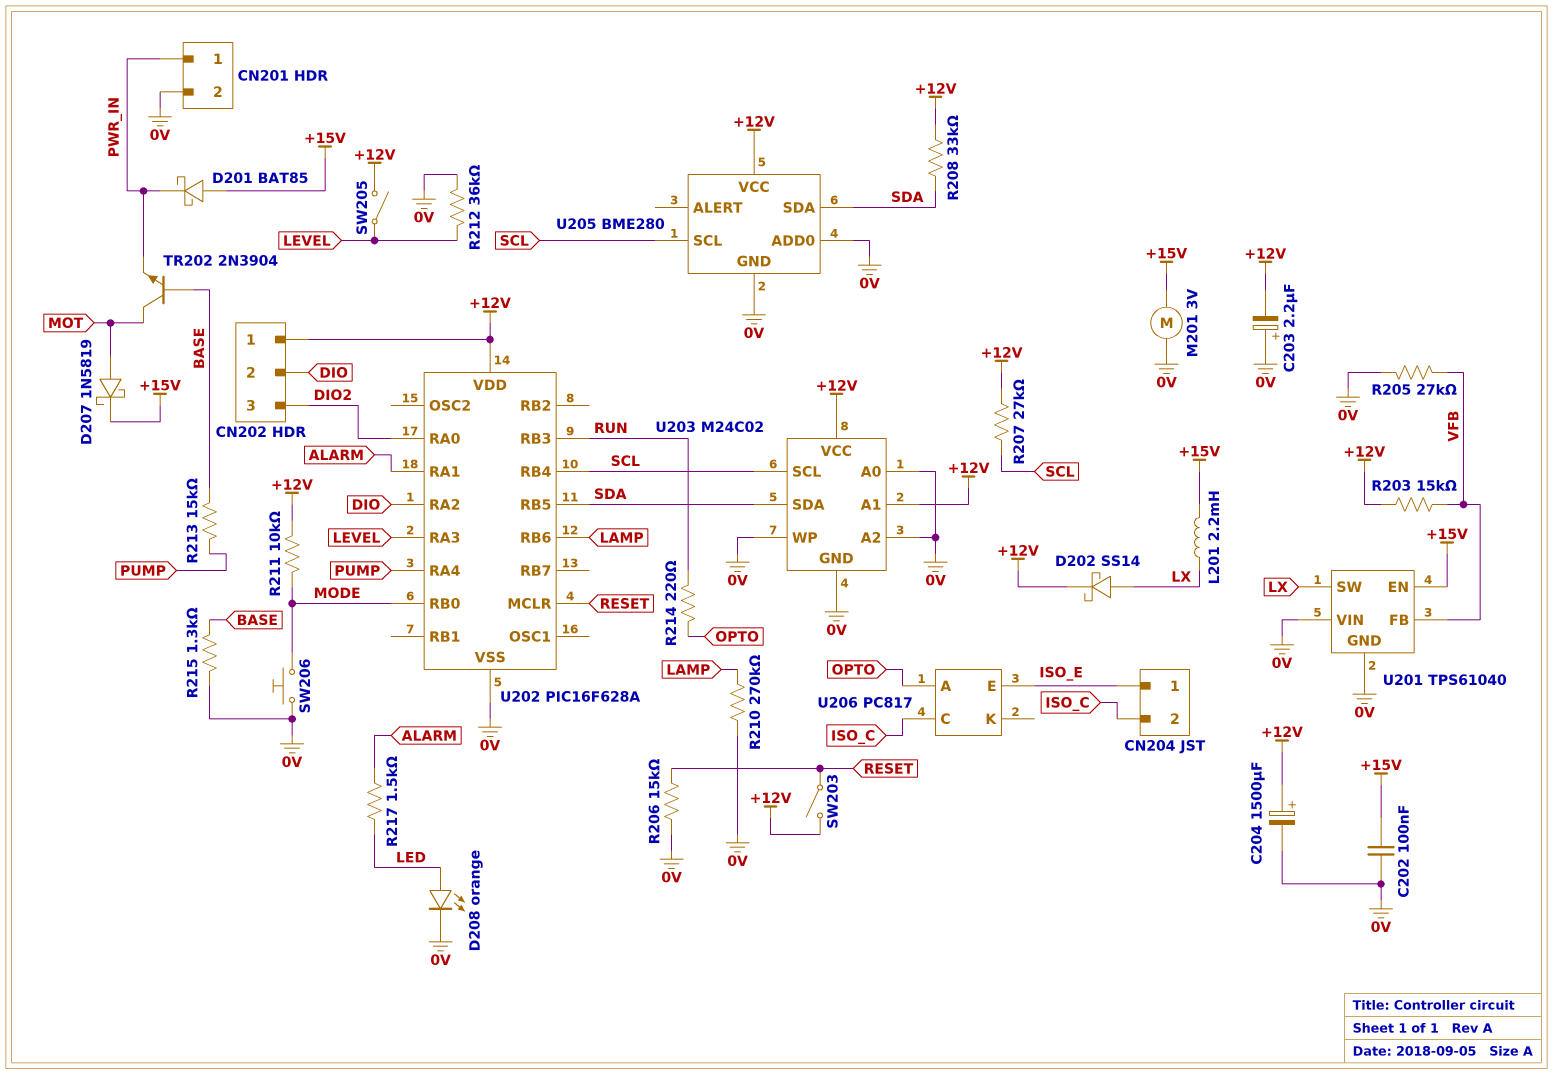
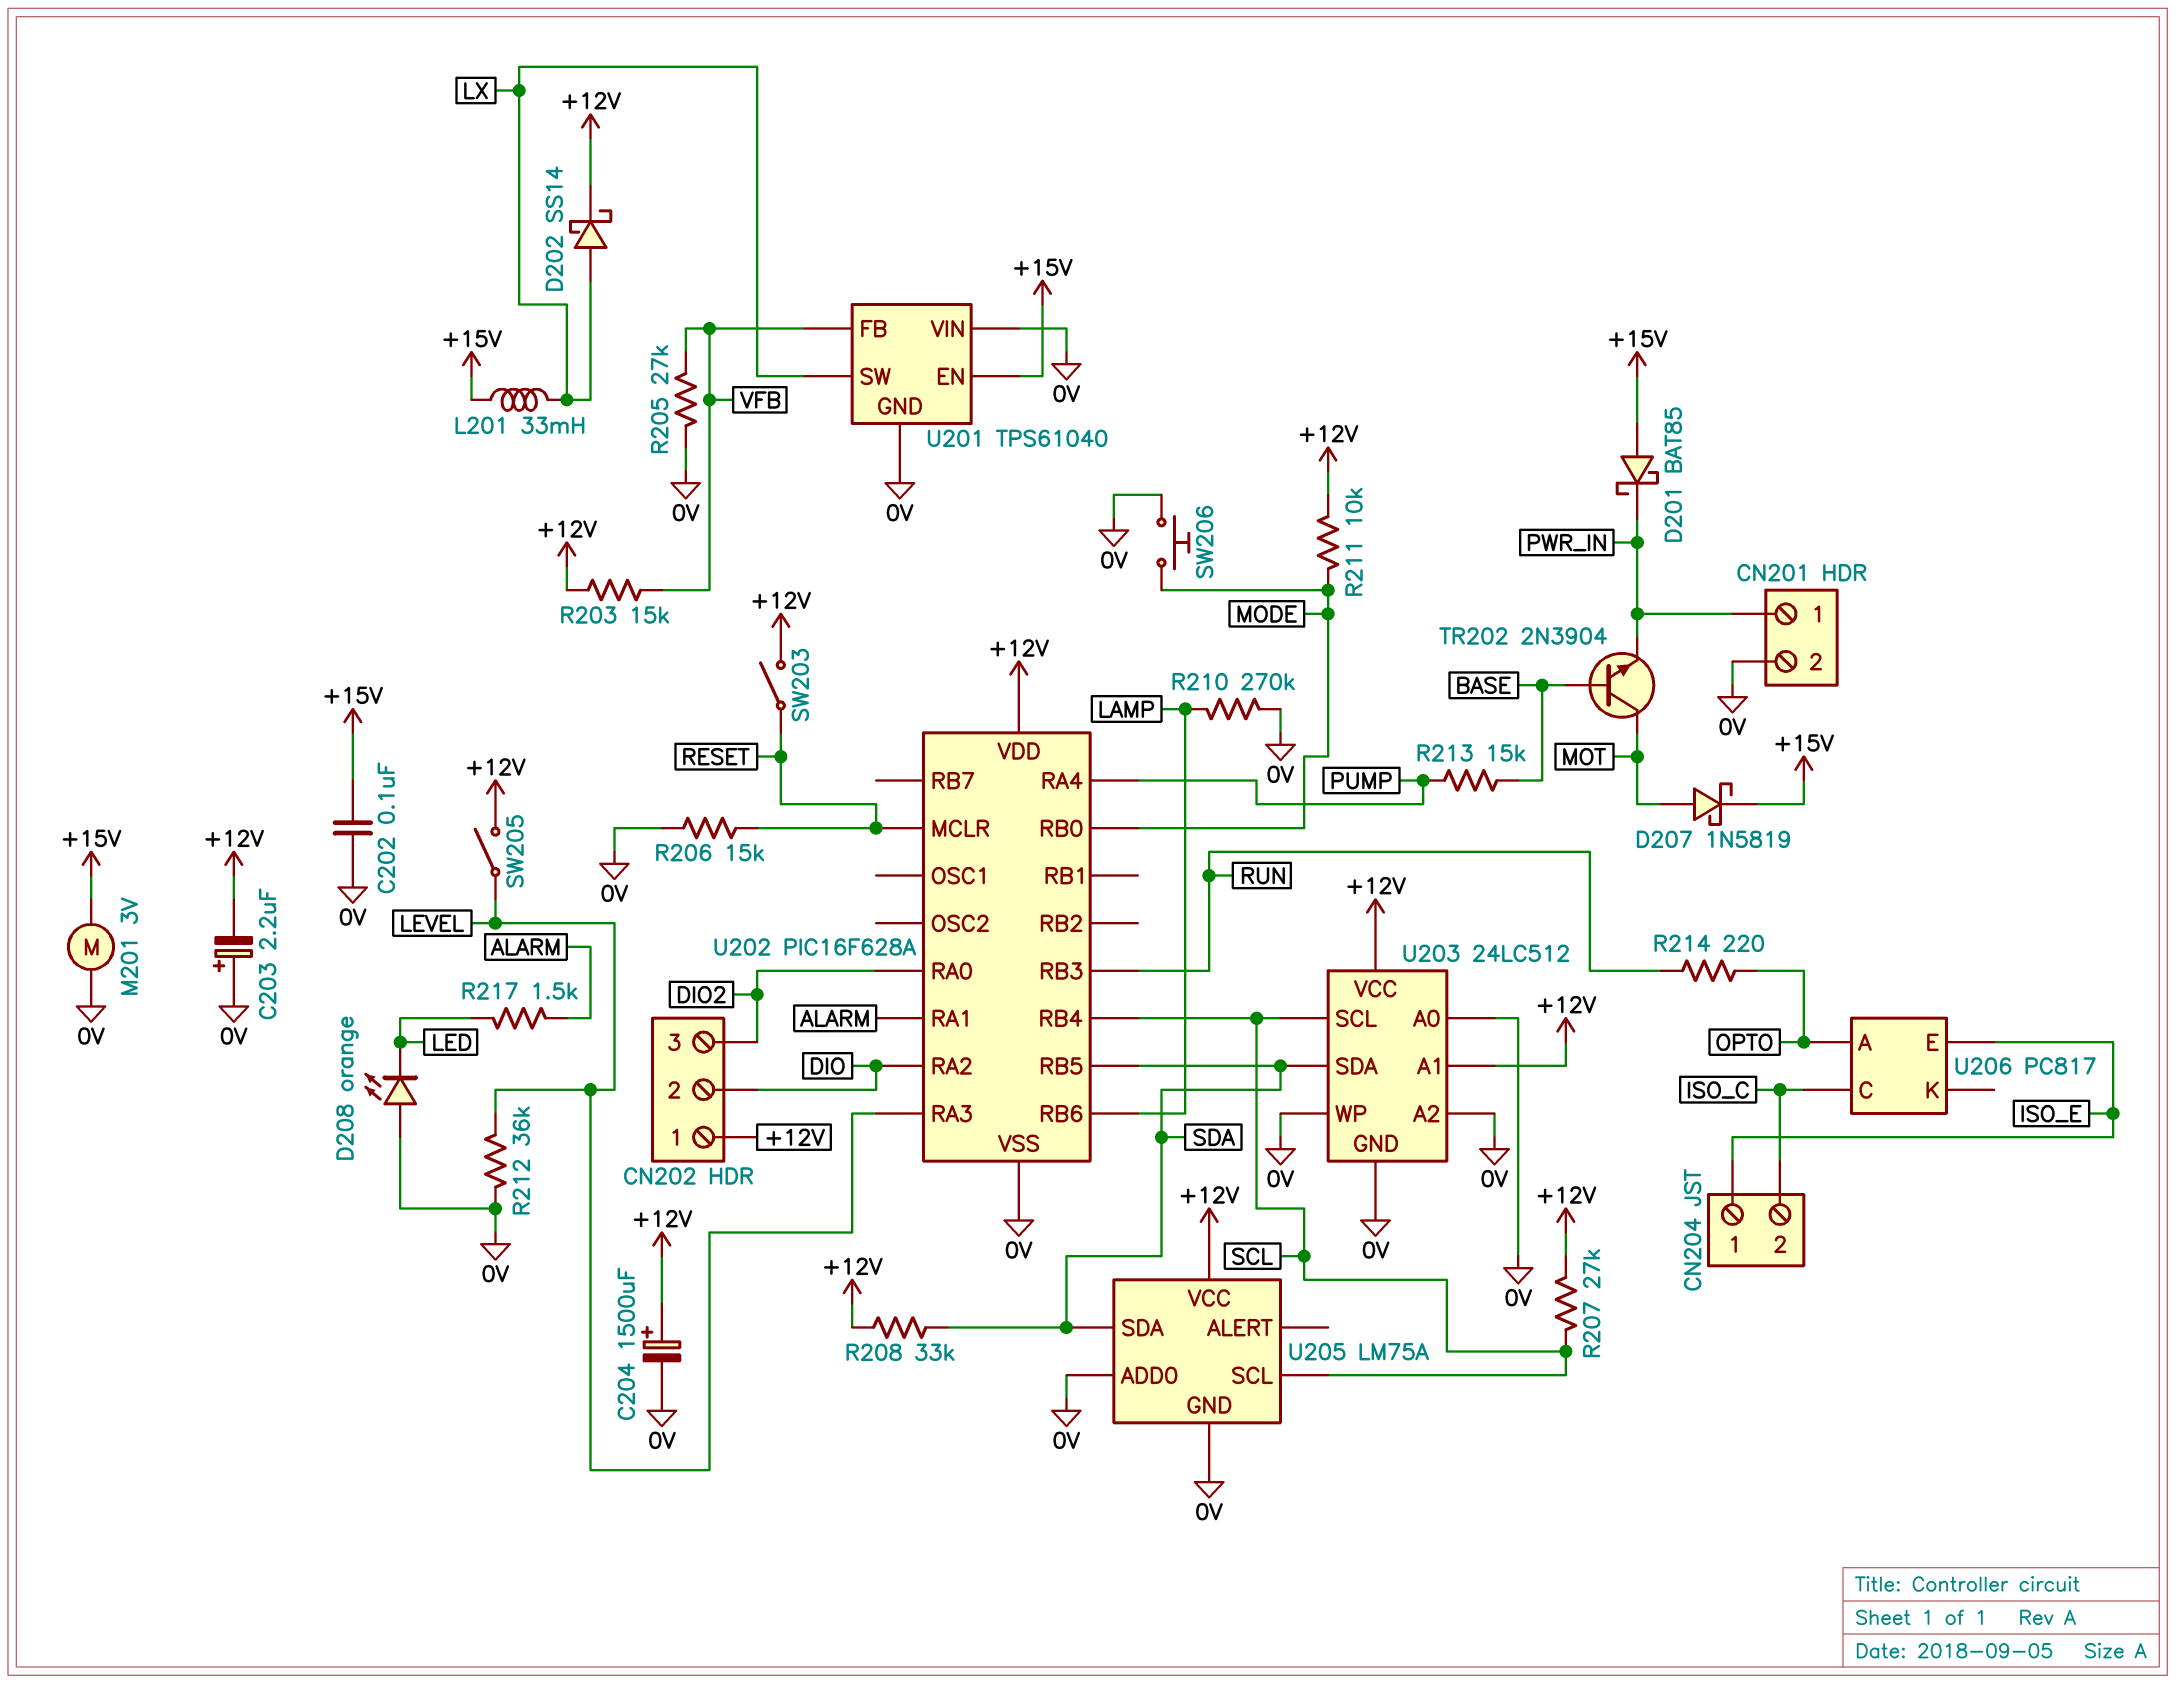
D208: LED orange (A LED, K 0V) -> LED orange (A 0V, K LED)
L201: 2.2mH (+15V, LX) -> 33mH (+15V, LX)
R215: 1.3k (0V, BASE) -> none
U203: M24C02 -> 24LC512
U205: BME280 -> LM75A

